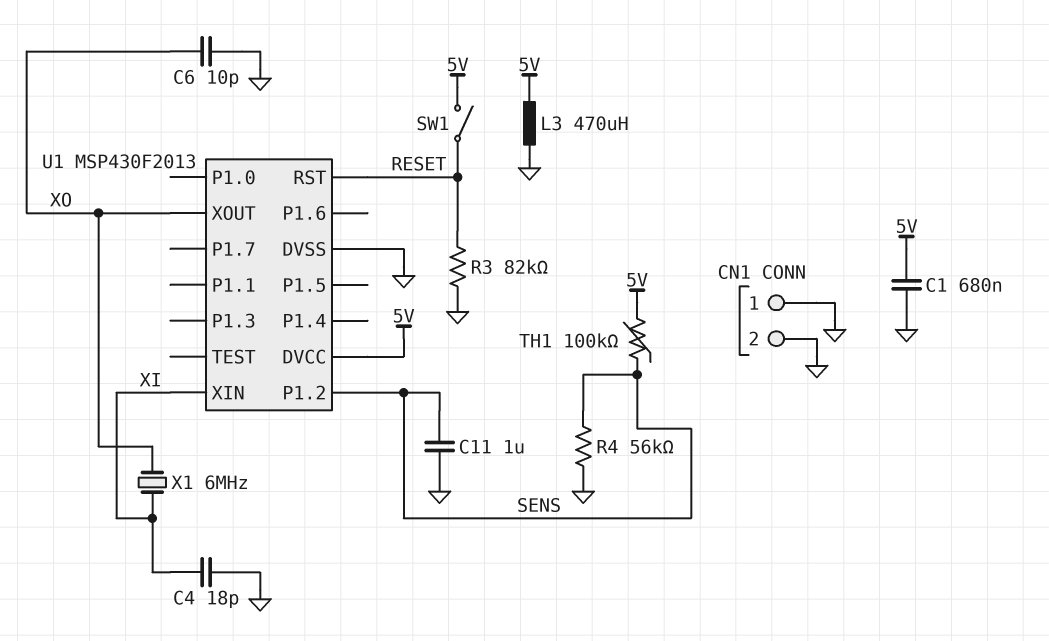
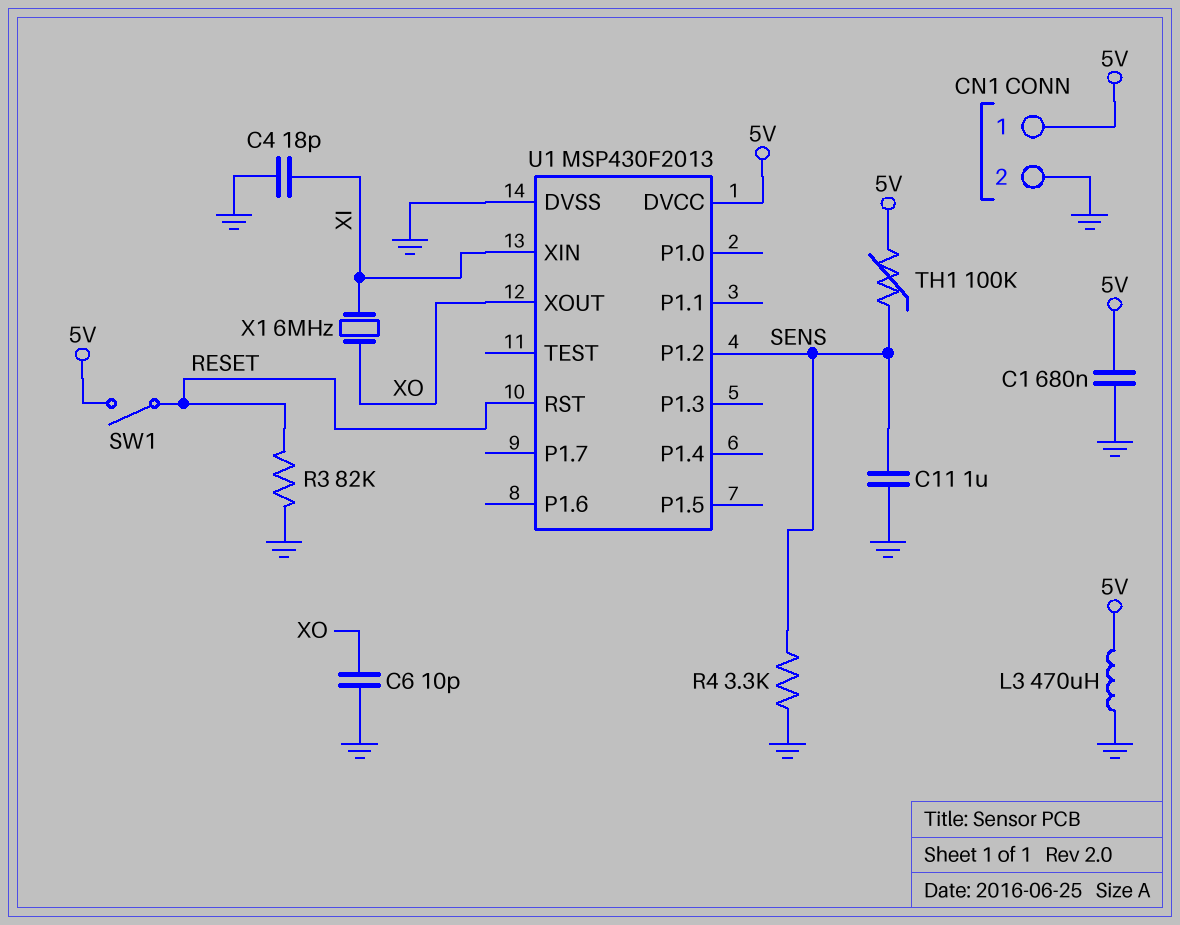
CN1 pin 1: GND -> 5V
R4: 56k (GND, SENS) -> 3.3k (GND, SENS)

